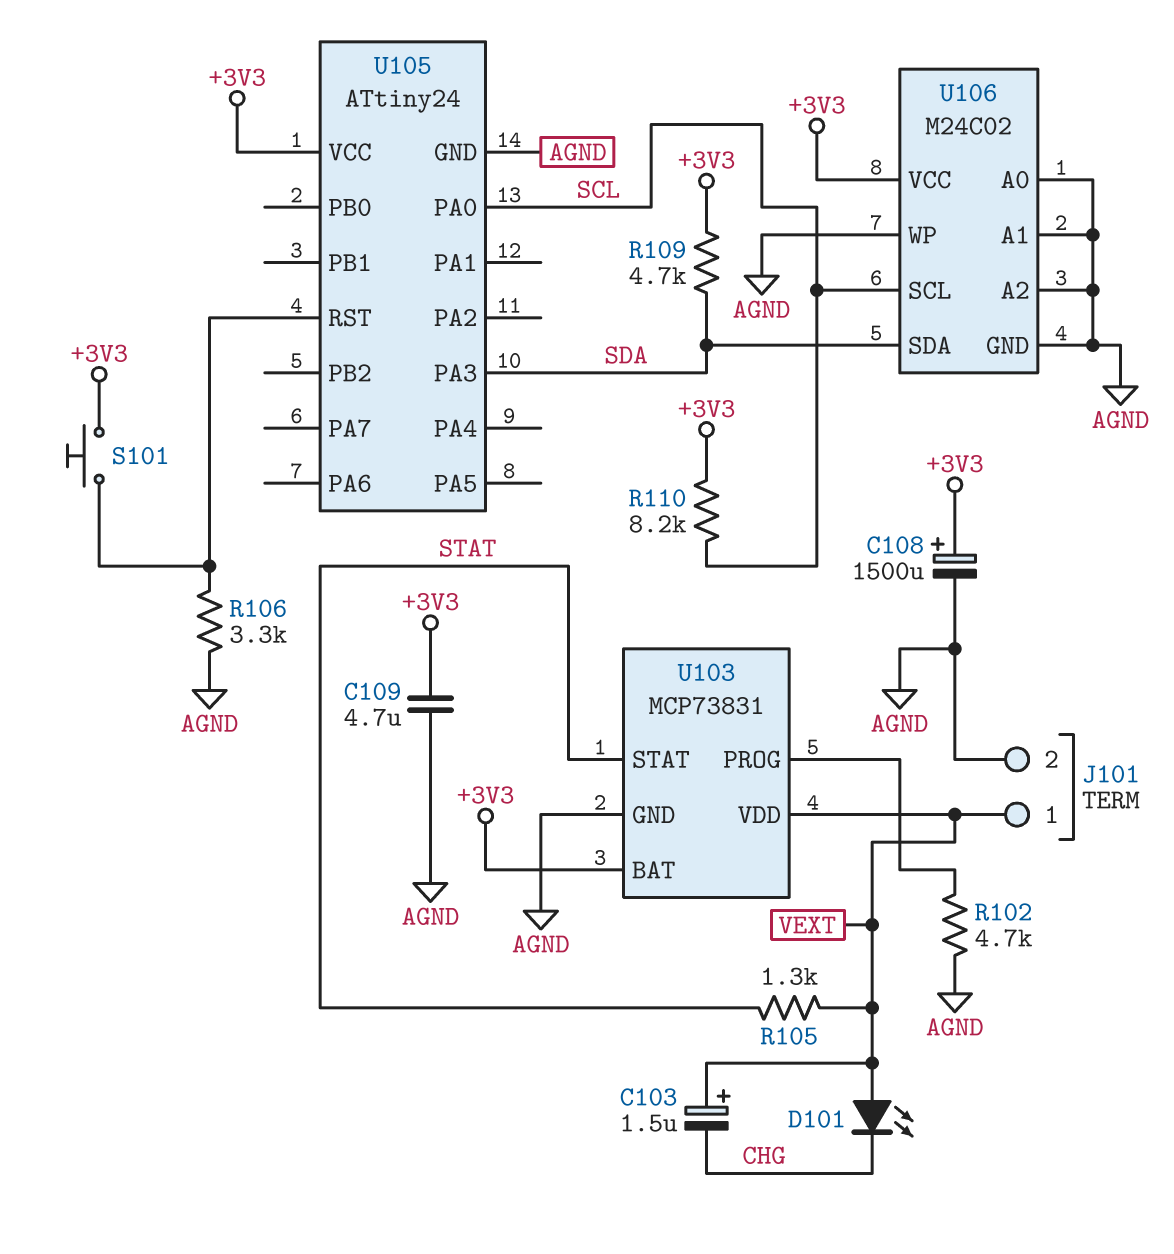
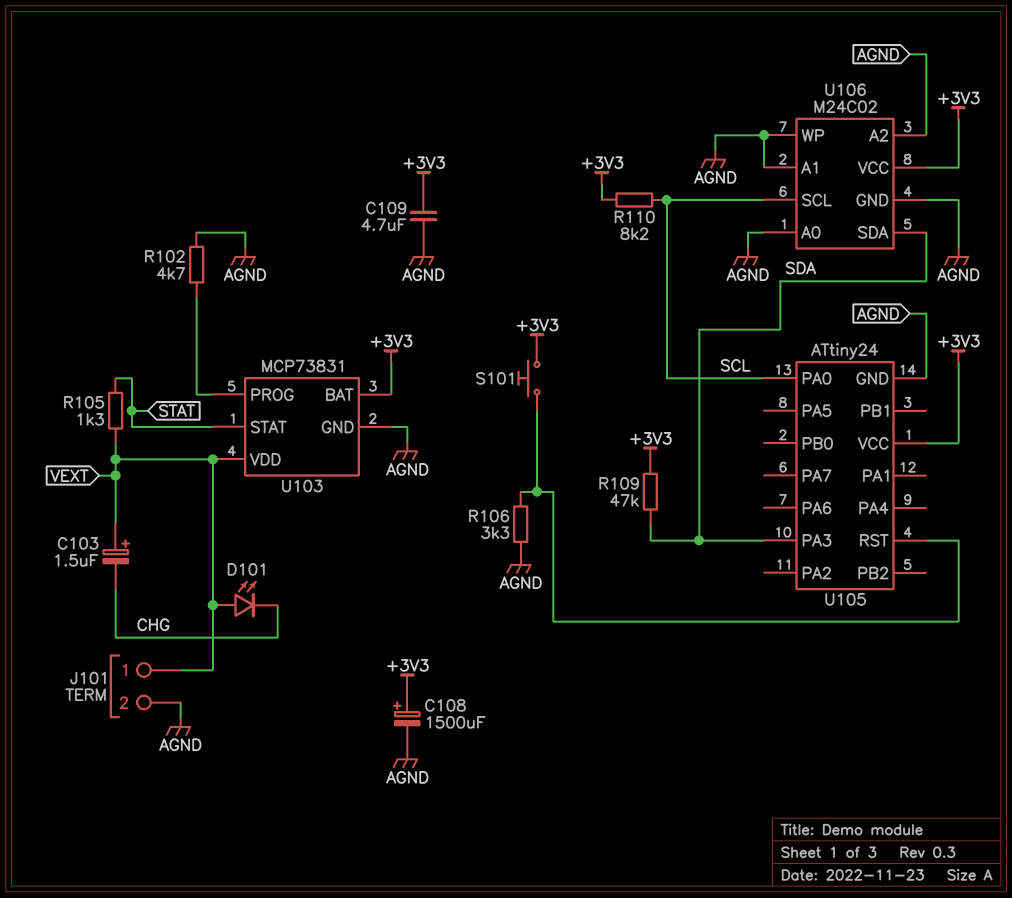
R109: 4.7k (+3V3, SDA) -> 47k (+3V3, SDA)

